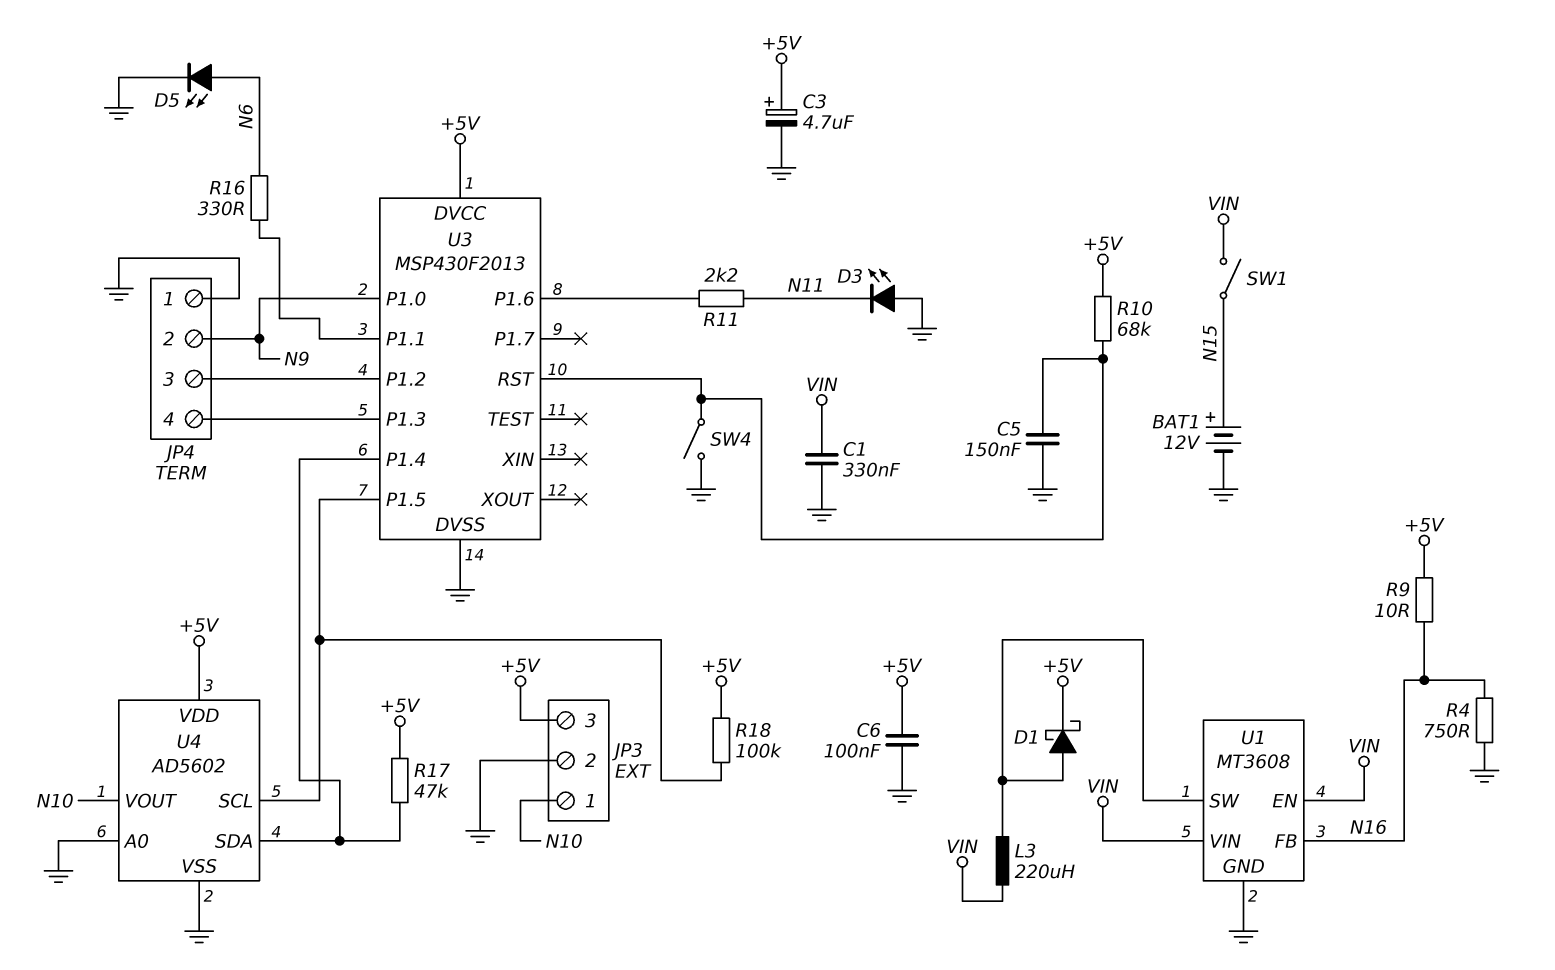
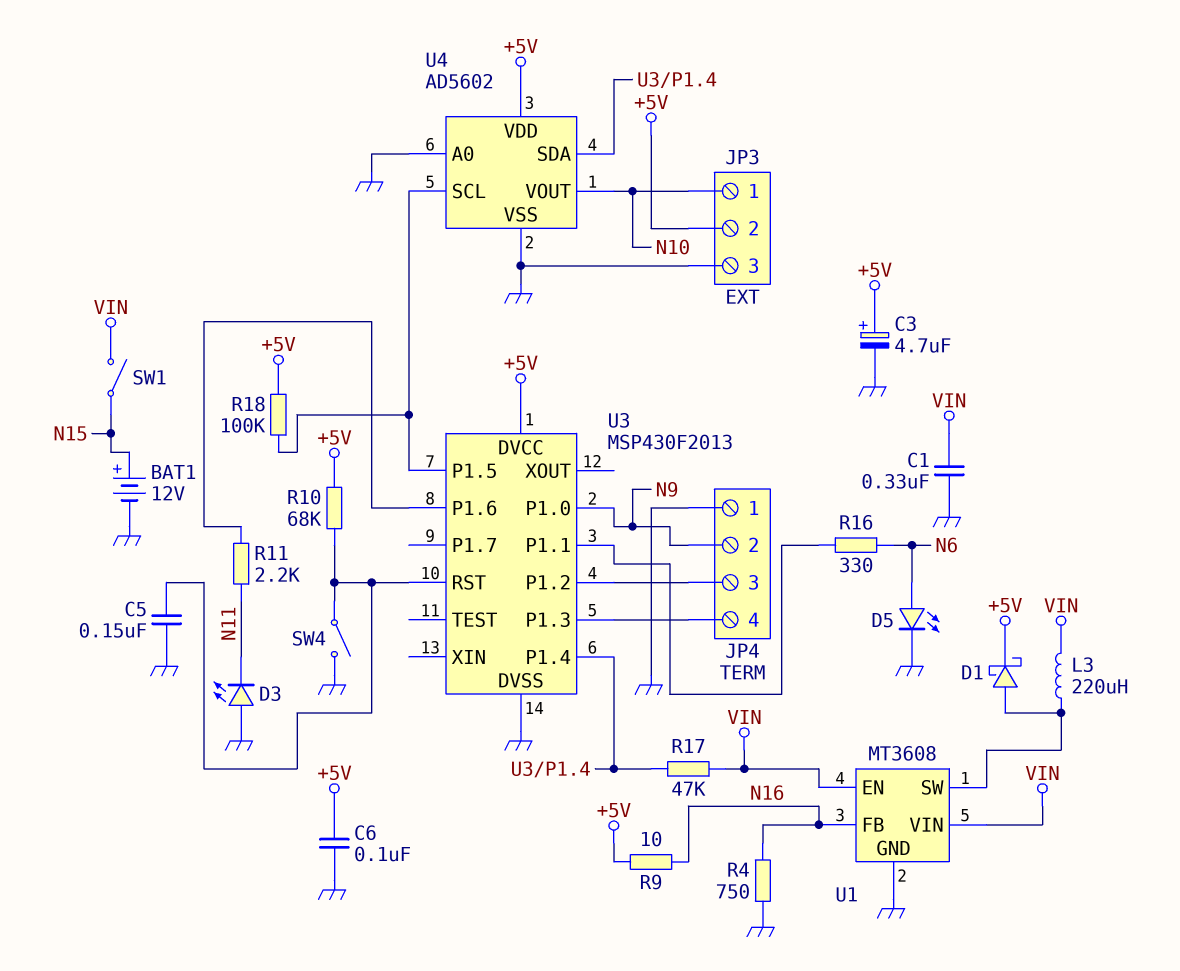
JP3 pin 2: GND -> +5V
JP3 pin 3: +5V -> GND
R17: 47k (+5V, U3/P1.4) -> 47k (U3/P1.4, VIN)

